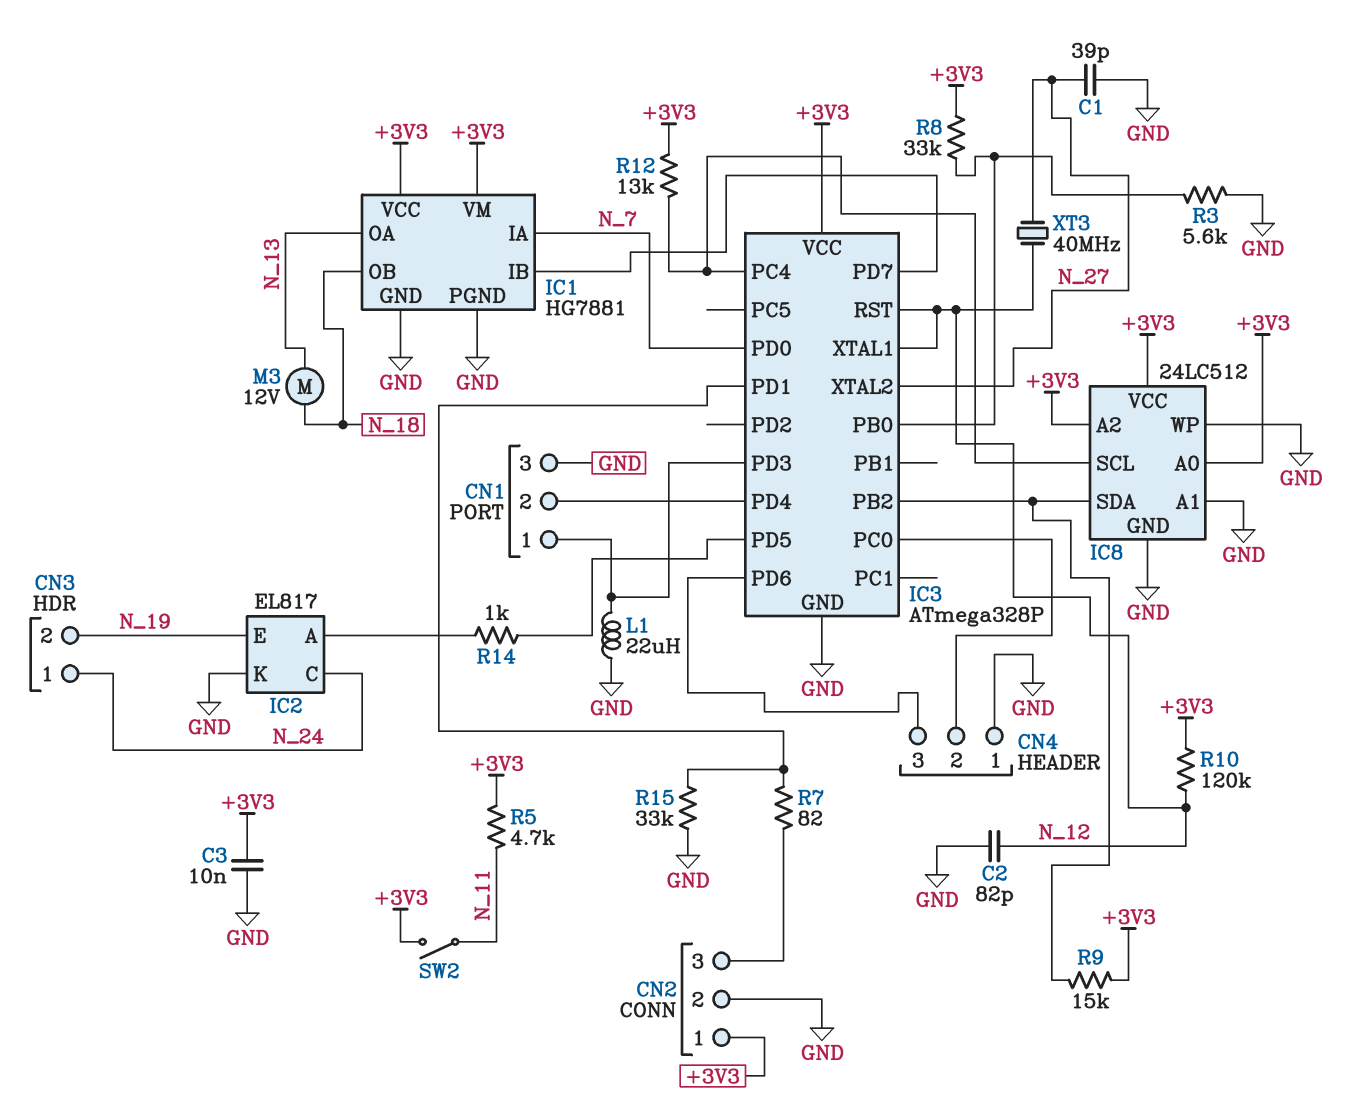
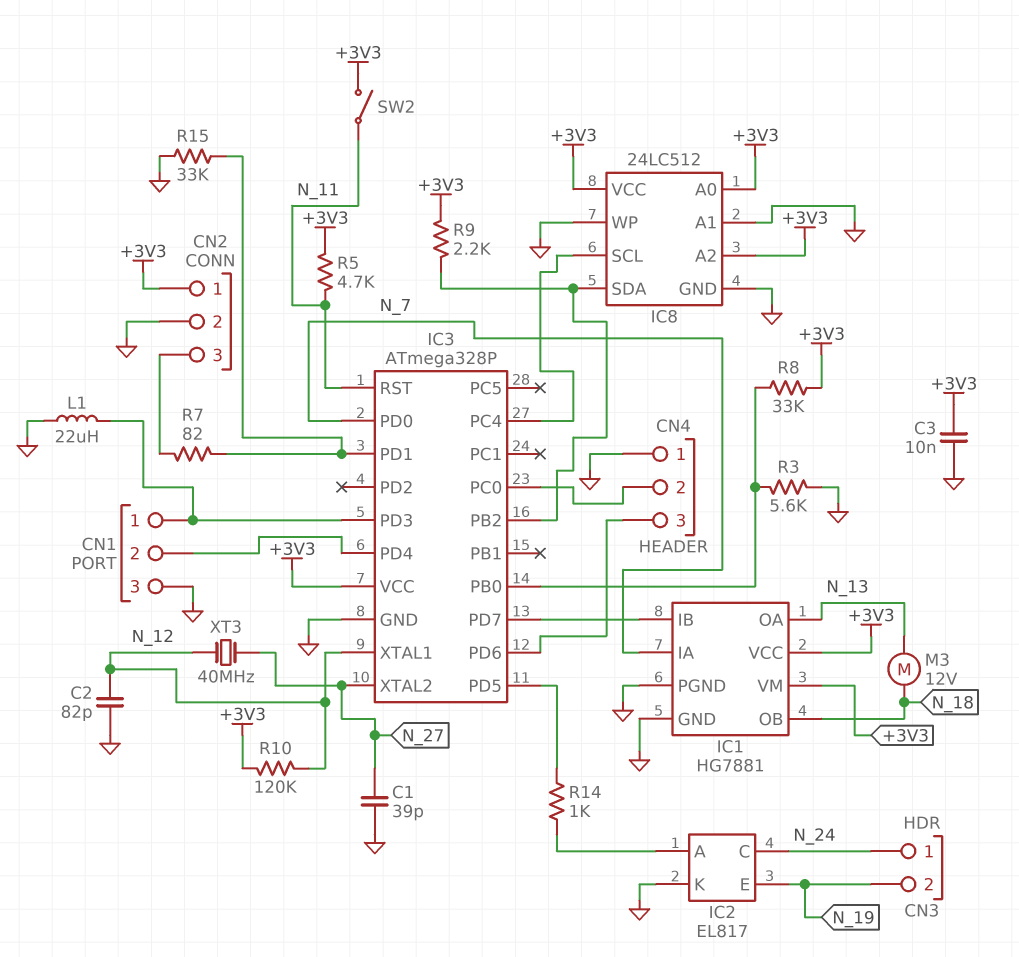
IC3 pin RST: N_12 -> N_11
R9: 15k (+3V3, IC3/PB2) -> 2.2k (+3V3, IC3/PB2)
R12: 13k (+3V3, IC3/PC4) -> none

